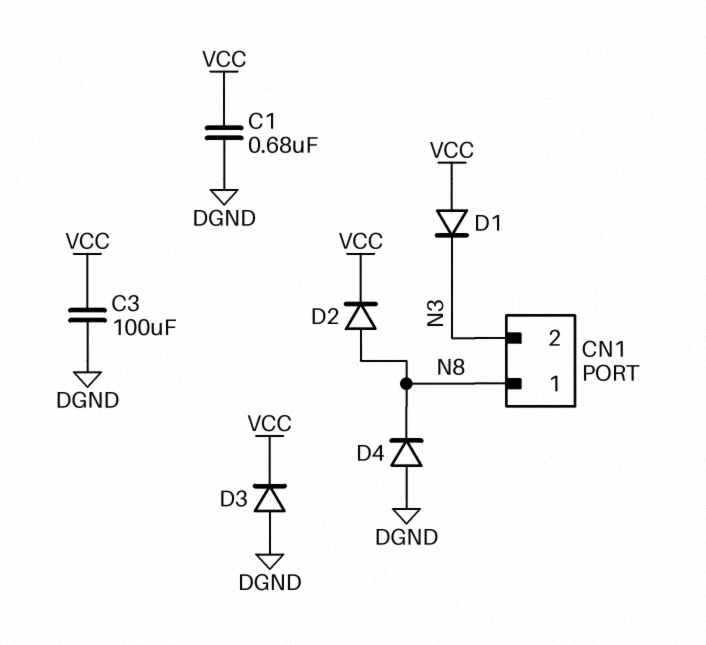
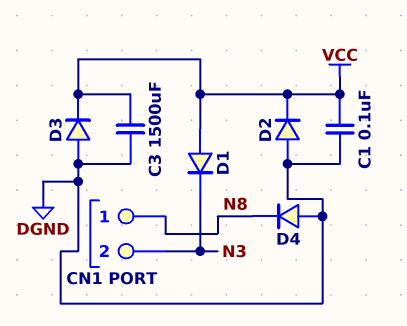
C1: 680nF (DGND, VCC) -> 100nF (DGND, VCC)
C3: 100uF (DGND, VCC) -> 1500uF (DGND, VCC)
D2: diode (A N8, K VCC) -> diode (A DGND, K VCC)

